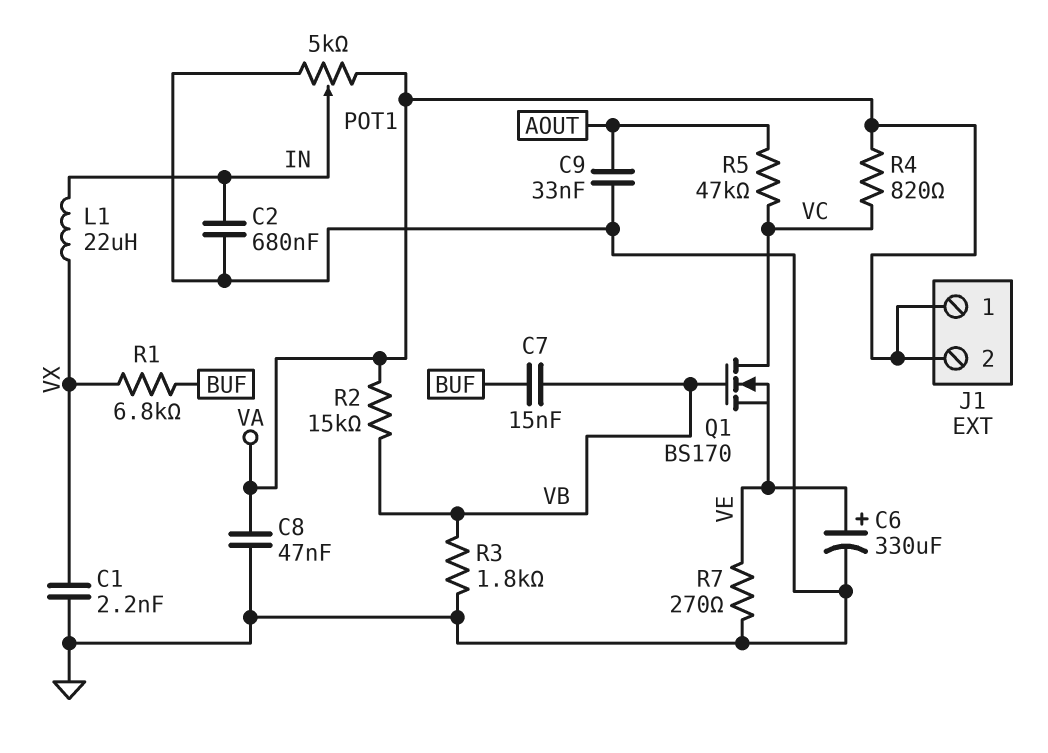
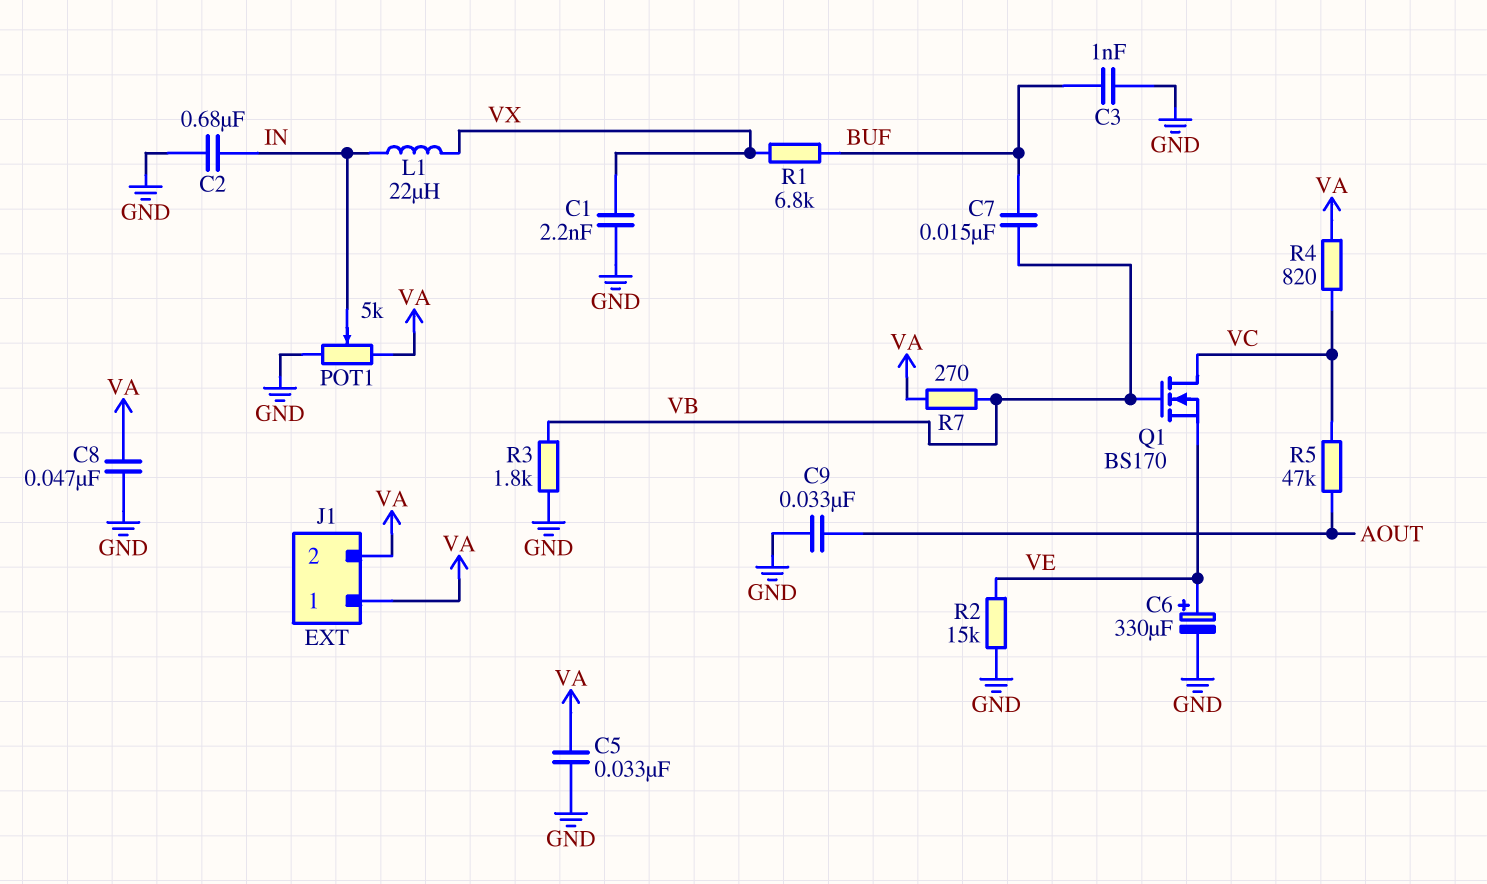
C3: none -> 1nF (BUF, GND)
C5: none -> 33nF (GND, VA)
R2: 15k (VA, VB) -> 15k (GND, VE)
R7: 270 (GND, VE) -> 270 (VA, VB)

